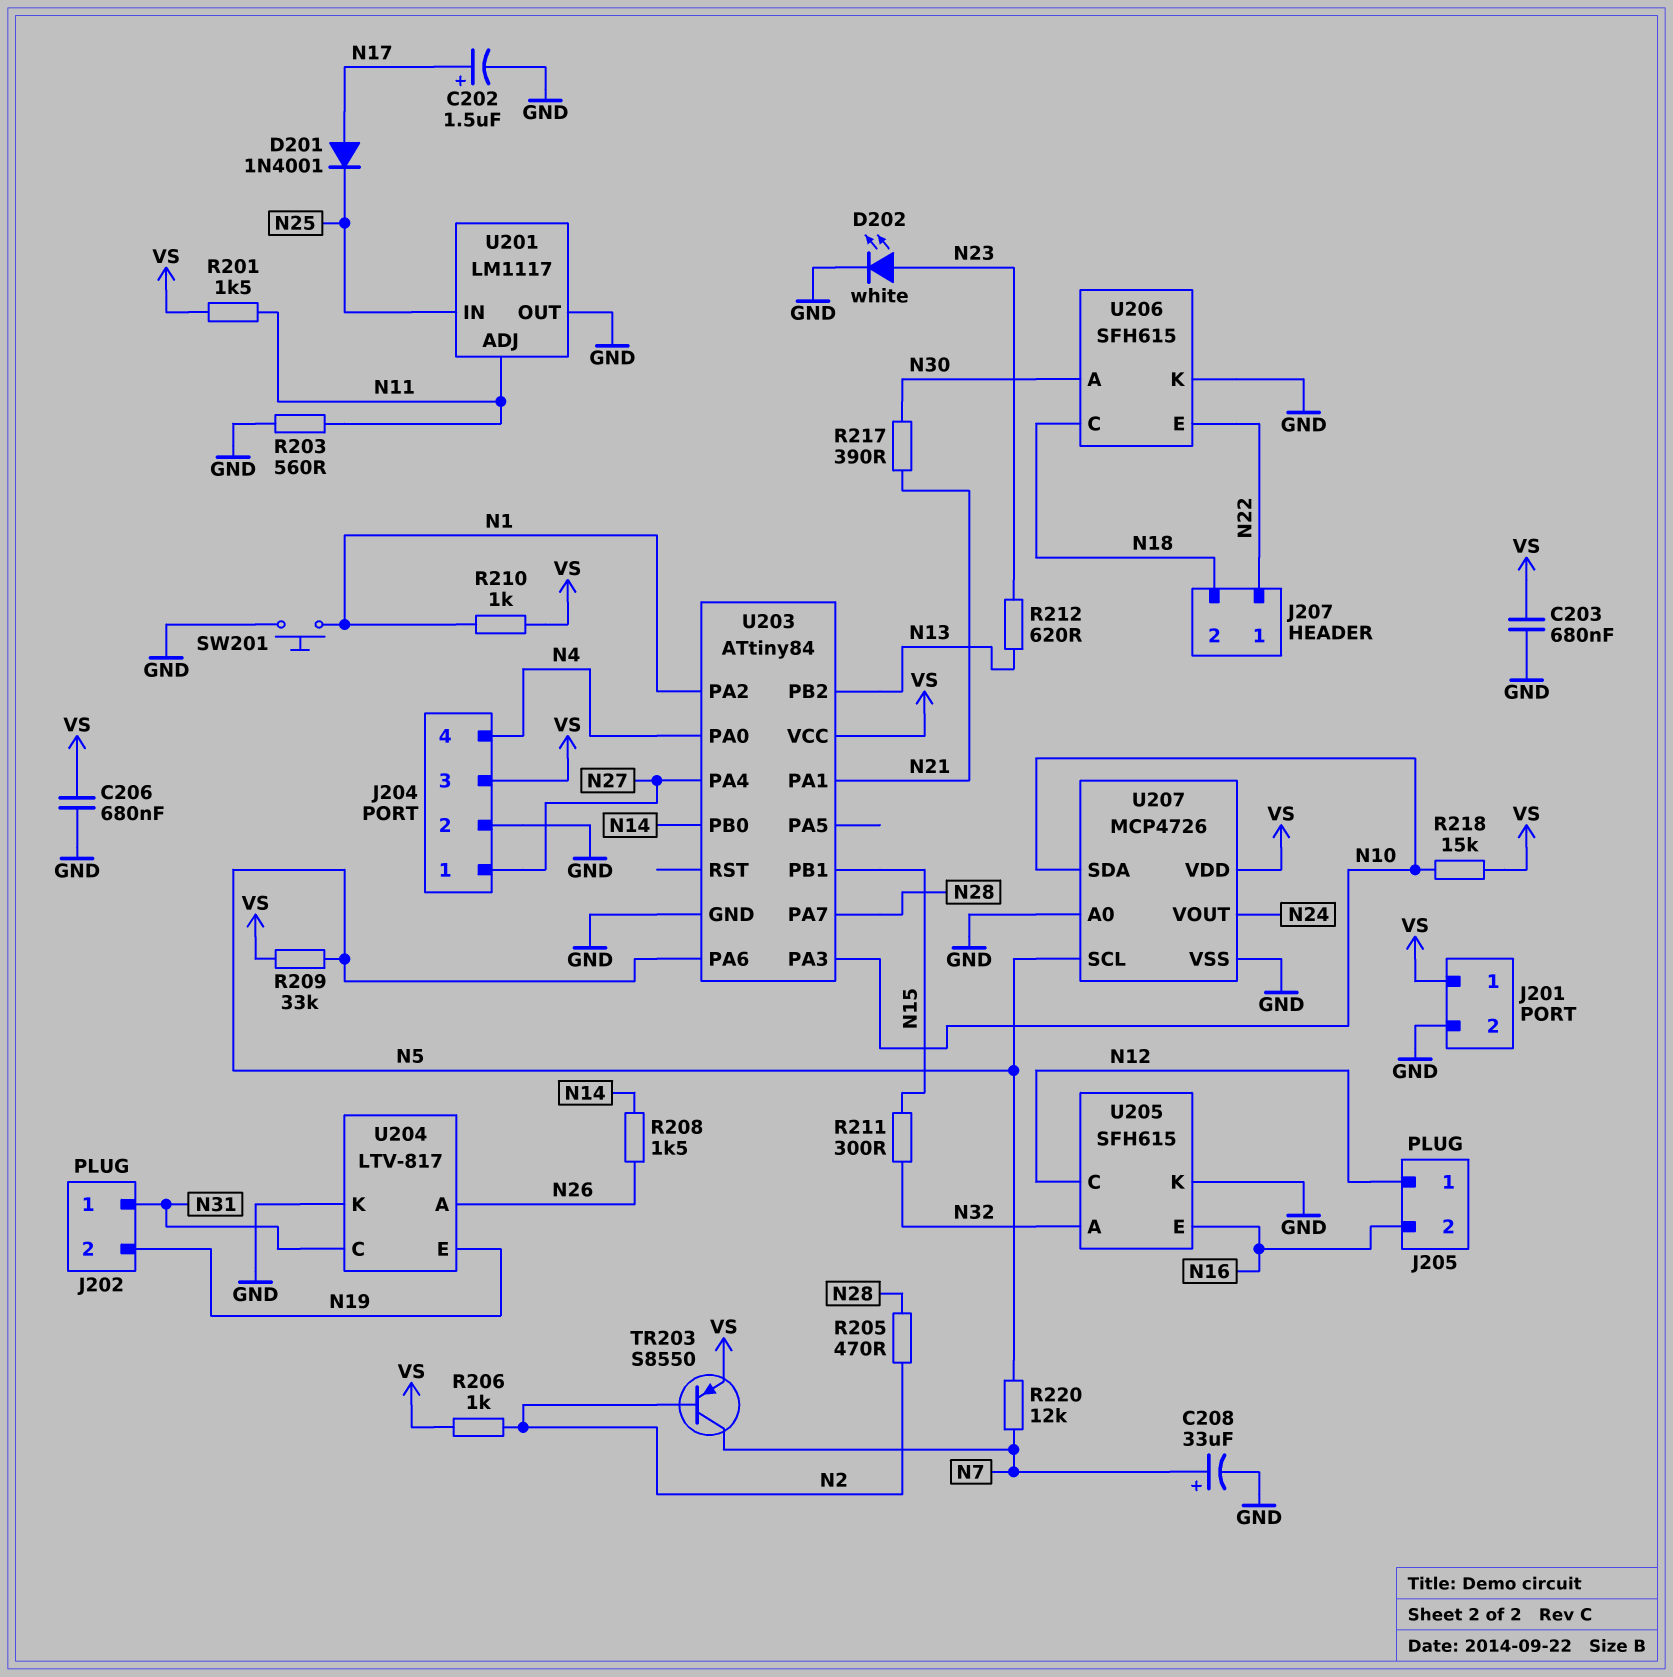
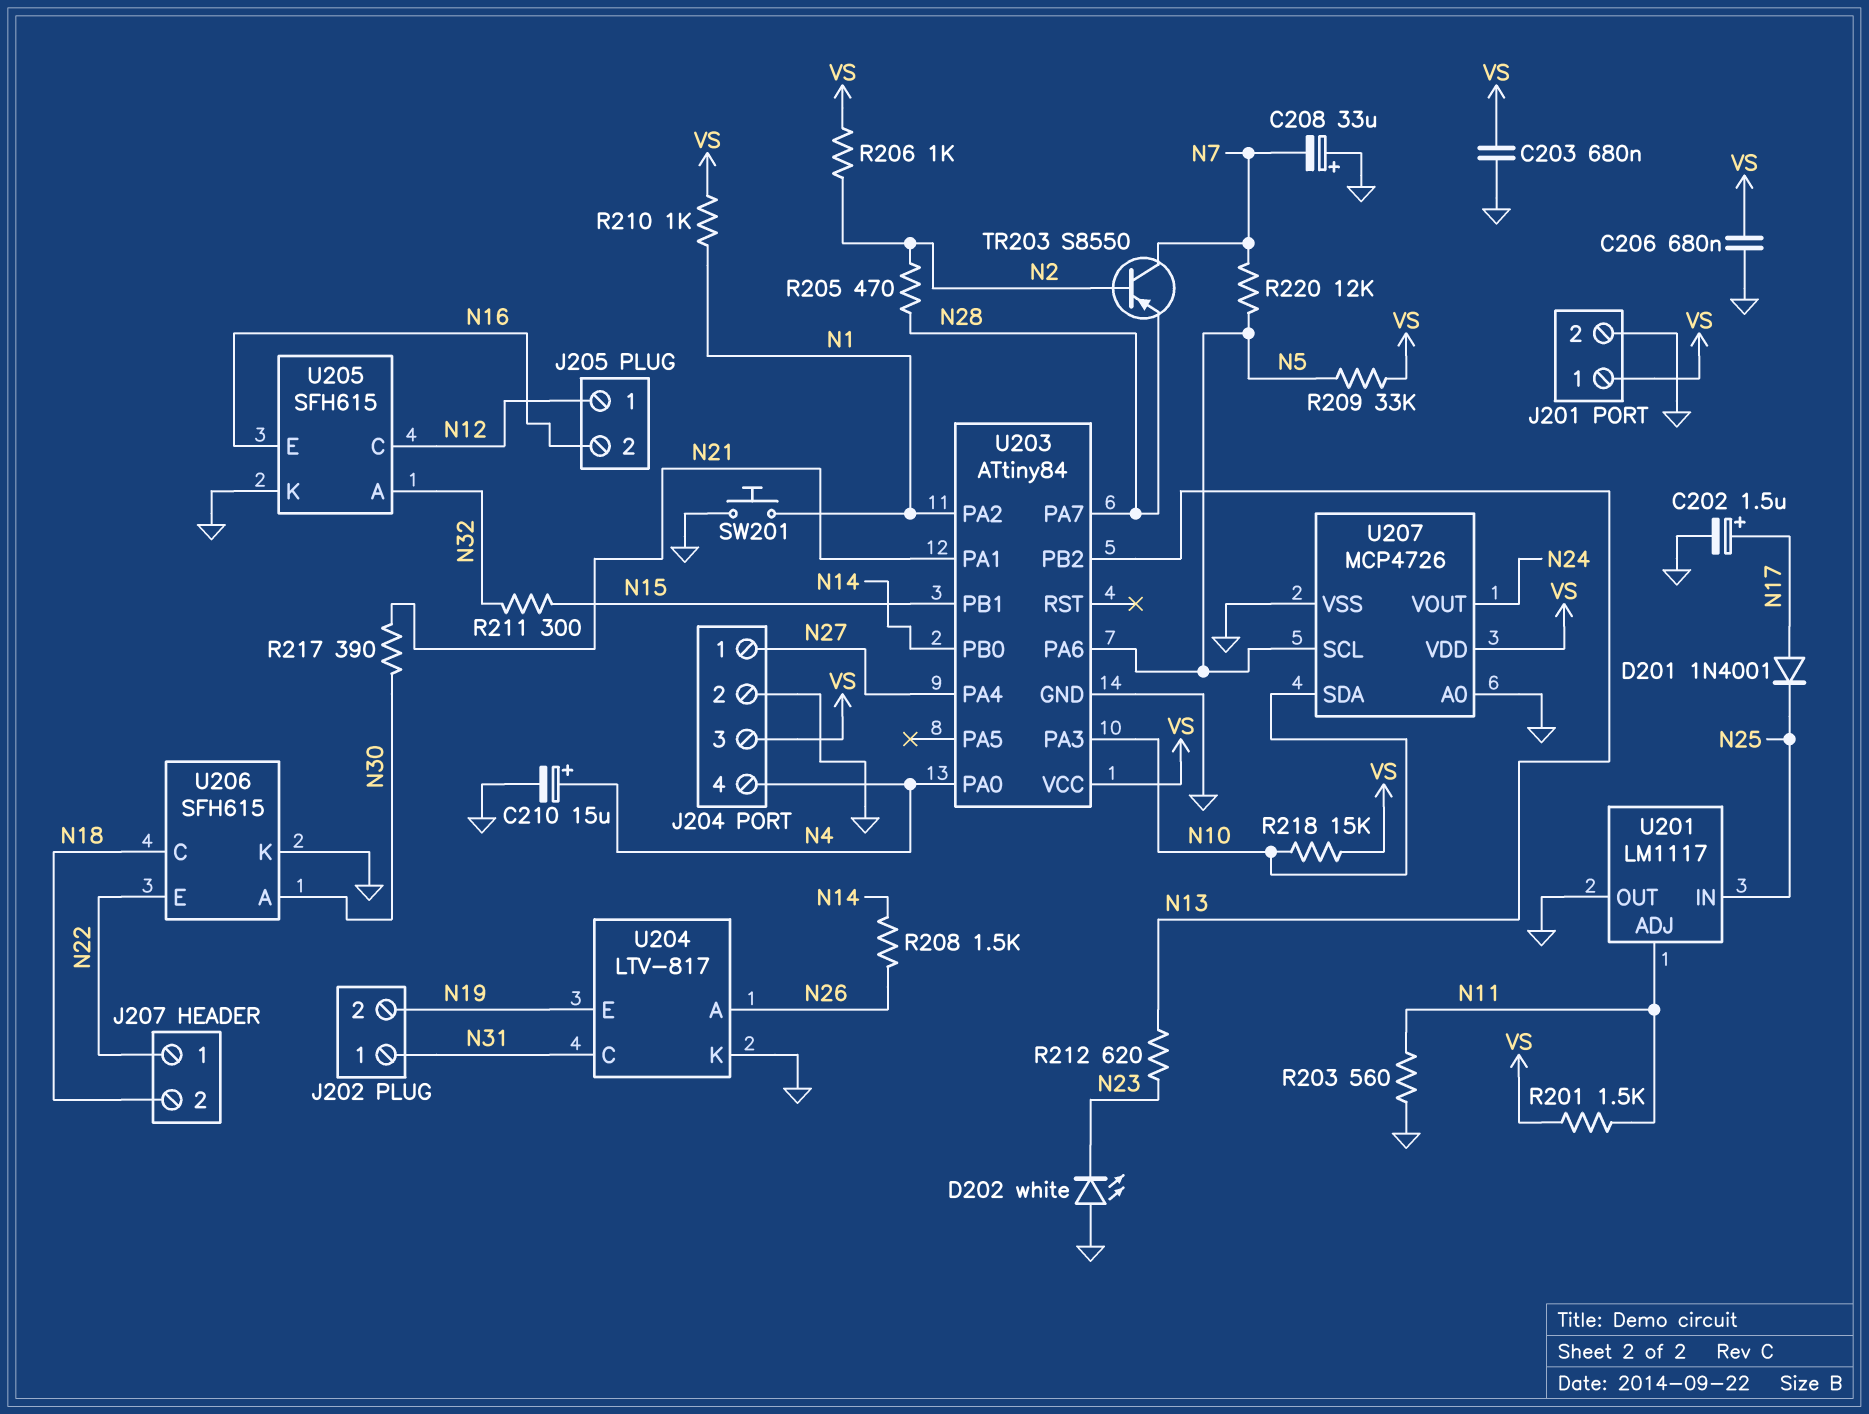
C208: 33uF (plus N7, minus GND) -> 33uF (plus GND, minus N7)
C210: none -> 15uF (plus N4, minus GND)
D202: LED white (A N23, K GND) -> LED white (A GND, K N23)
TR203: PNP S8550 (B N2, C N7, E VS) -> PNP S8550 (B N2, C N7, E N28)

